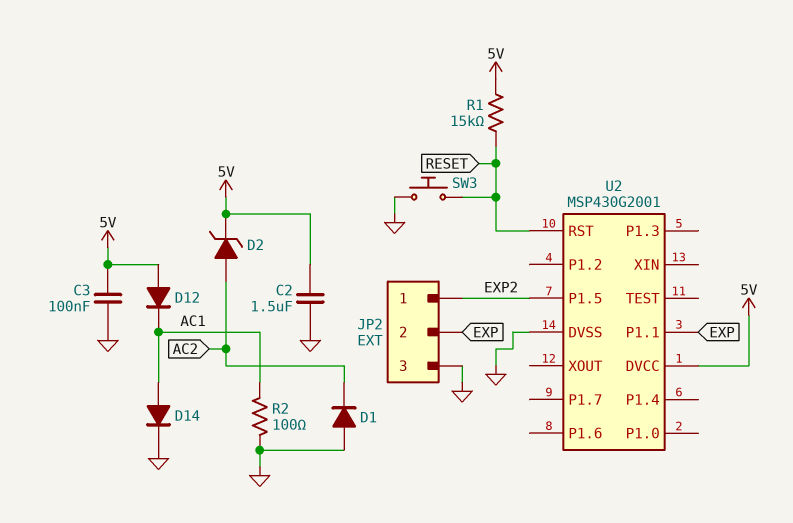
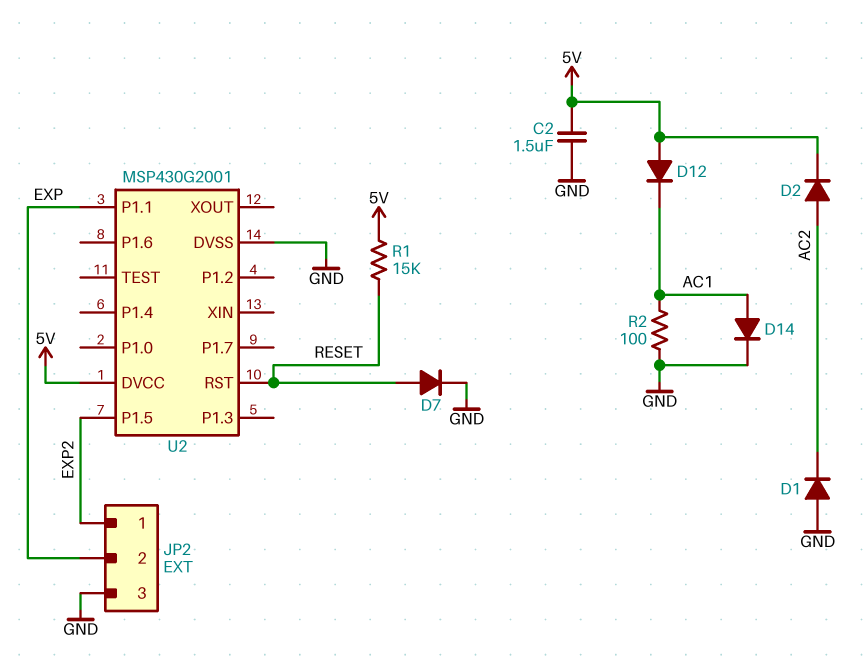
C3: 100nF (5V, GND) -> none
D2: zener (A AC2, K 5V) -> diode (A AC2, K 5V)
D7: none -> diode (A RESET, K GND)
SW3: button (GND, RESET) -> none

